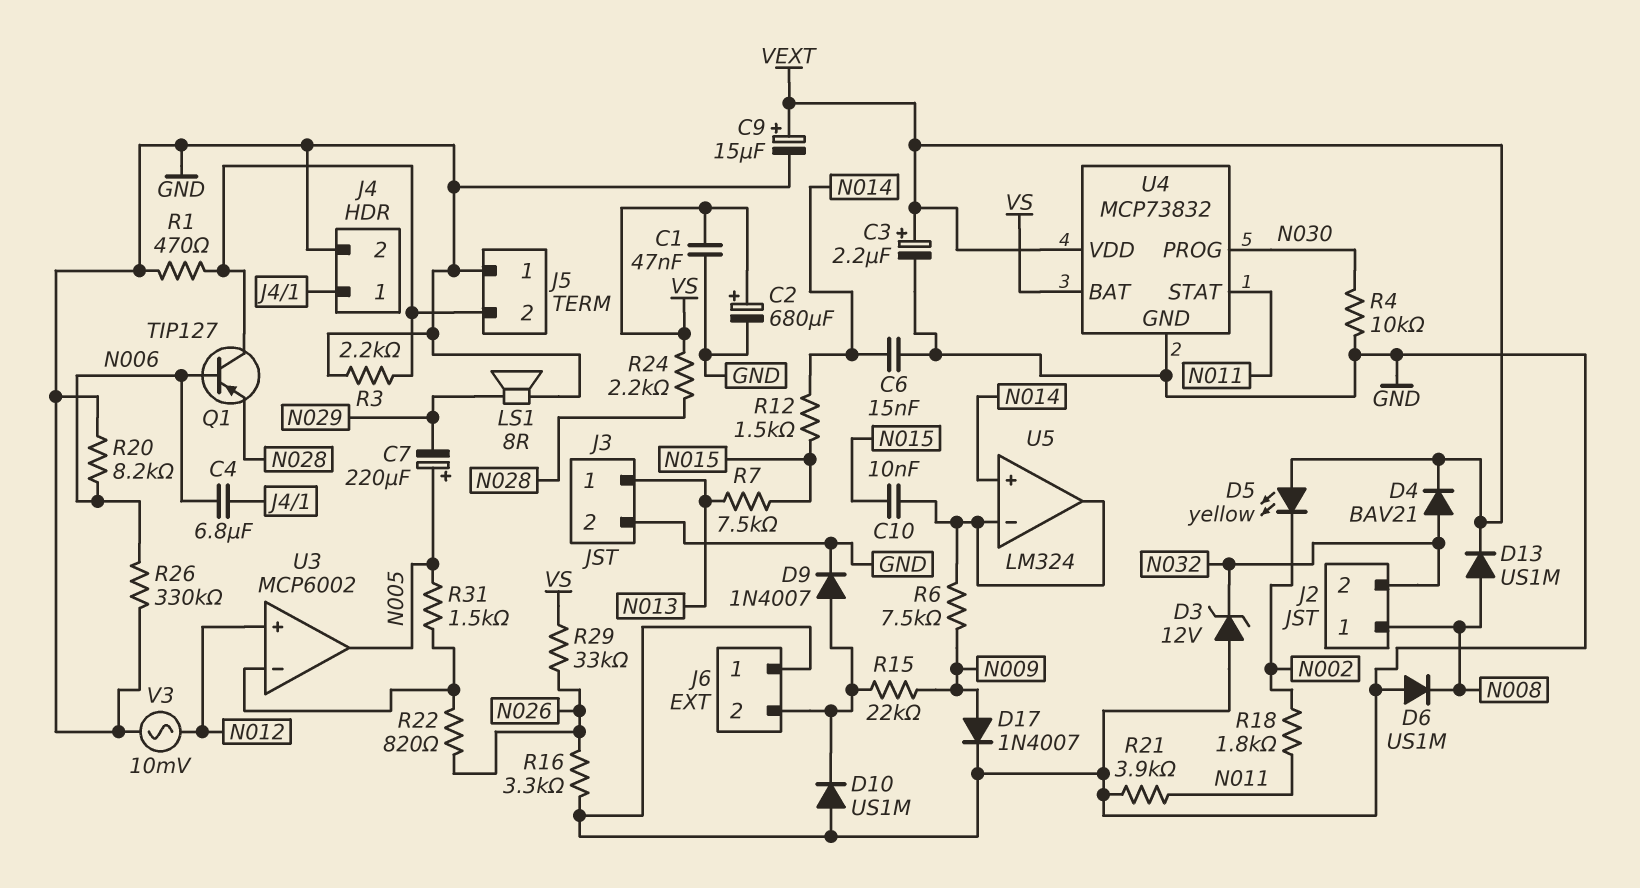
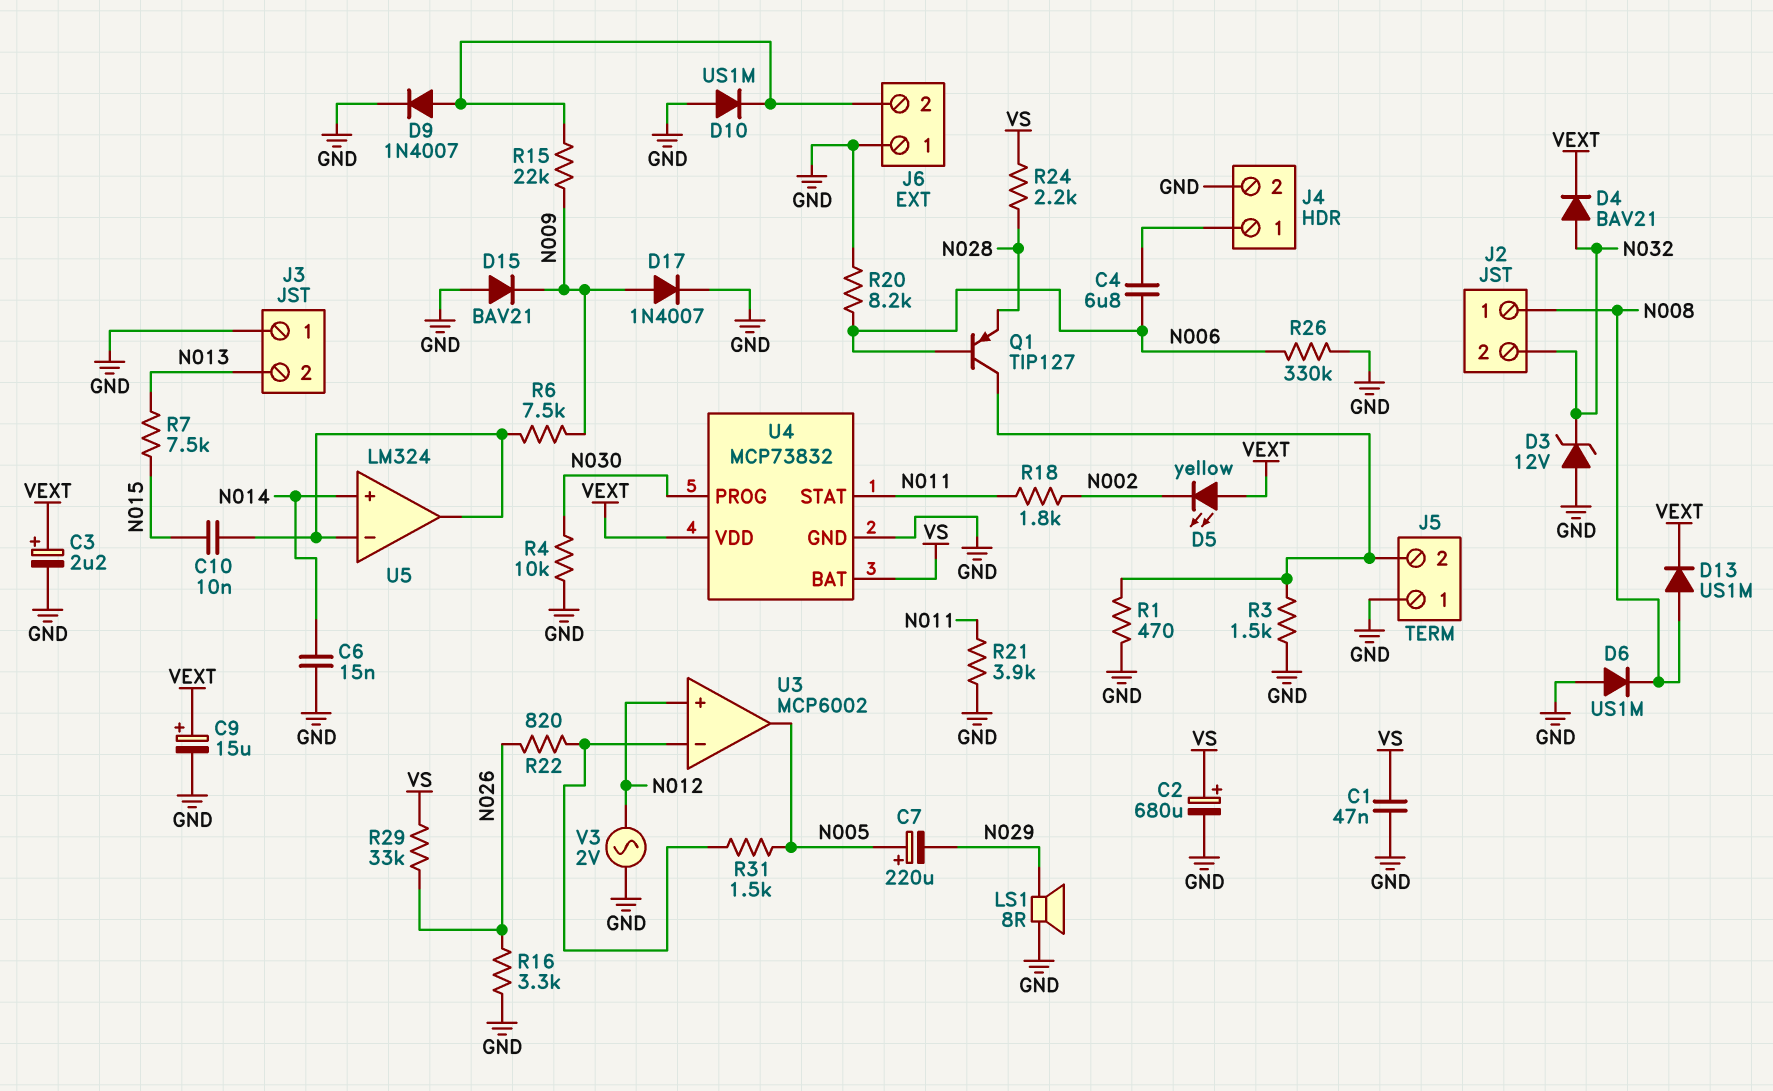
D15: none -> diode BAV21 (A GND, K N009)
J3 pin 1: N013 -> GND
J3 pin 2: GND -> N013
R3: 2.2k (GND, J5/2) -> 1.5k (GND, J5/2)
R12: 1.5k (N014, N015) -> none
V3: AC 10mV (GND, N012) -> AC 2V (GND, N012)

